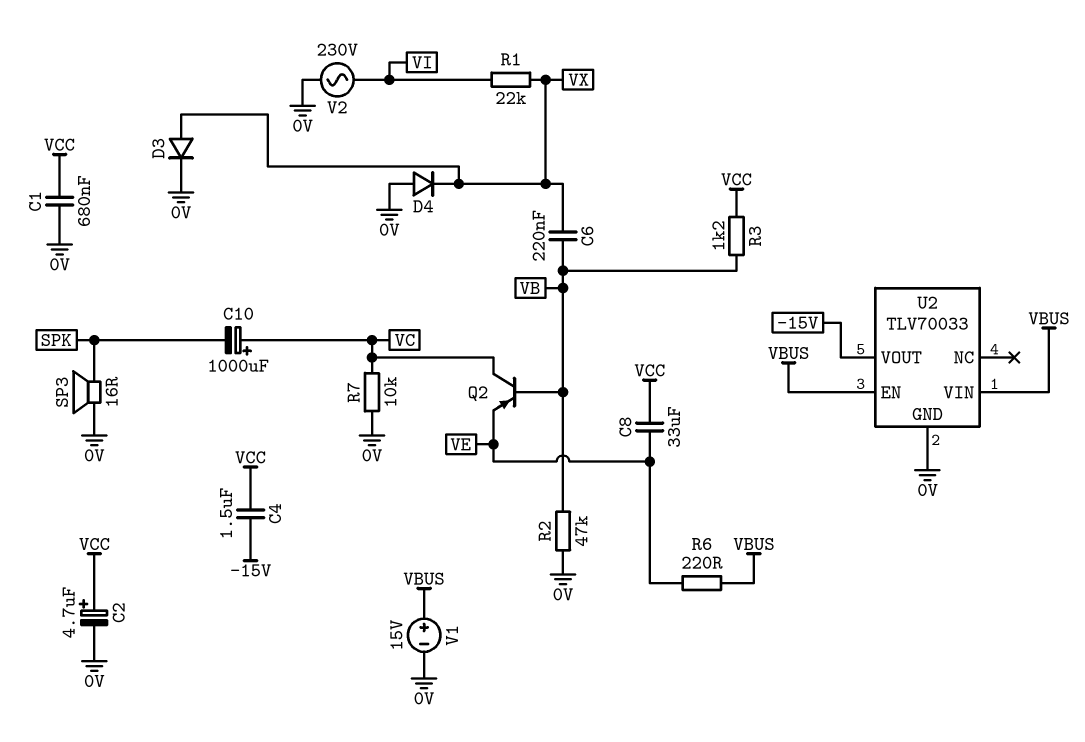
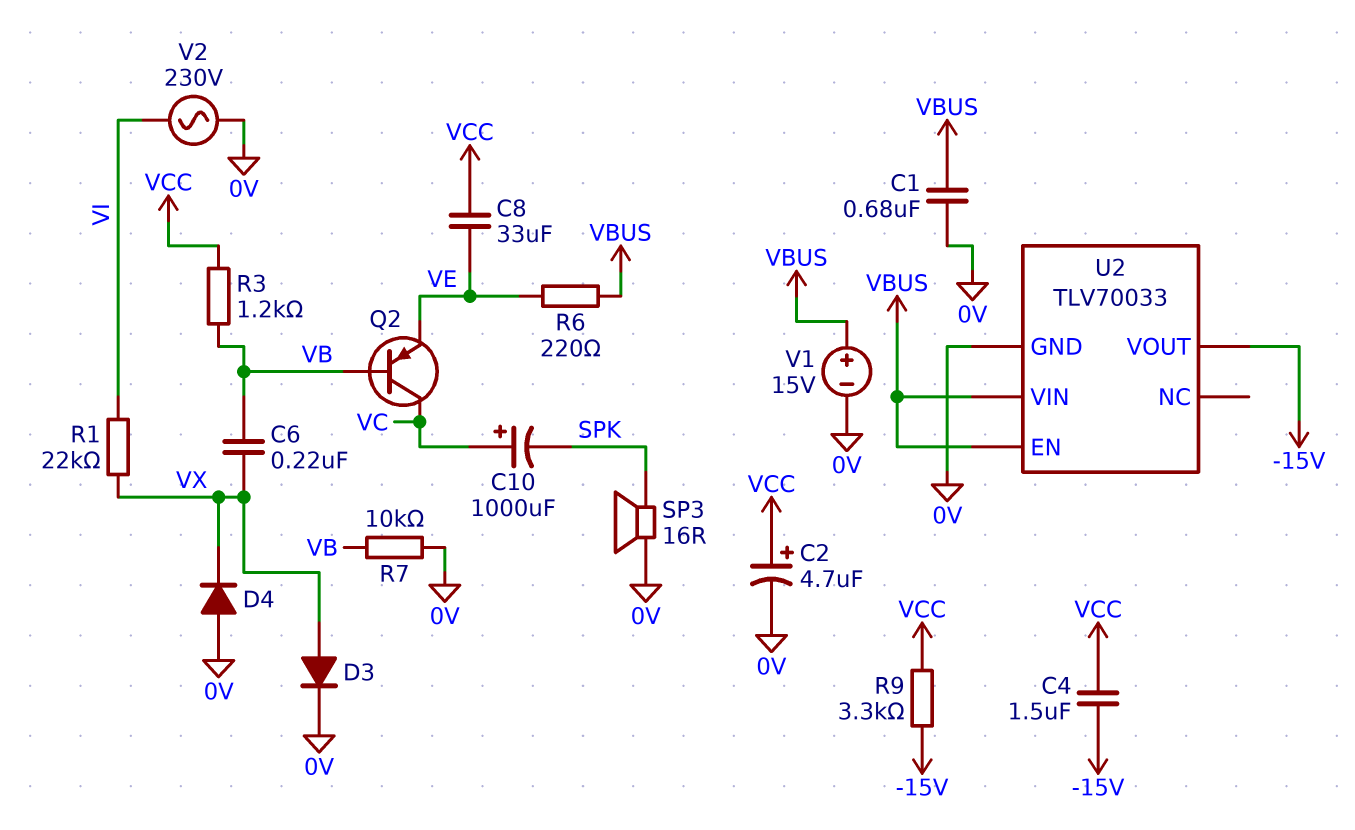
C1: 680nF (0V, VCC) -> 680nF (0V, VBUS)
R2: 47k (0V, VB) -> none
R7: 10k (0V, VC) -> 10k (0V, VB)
R9: none -> 3.3k (-15V, VCC)

